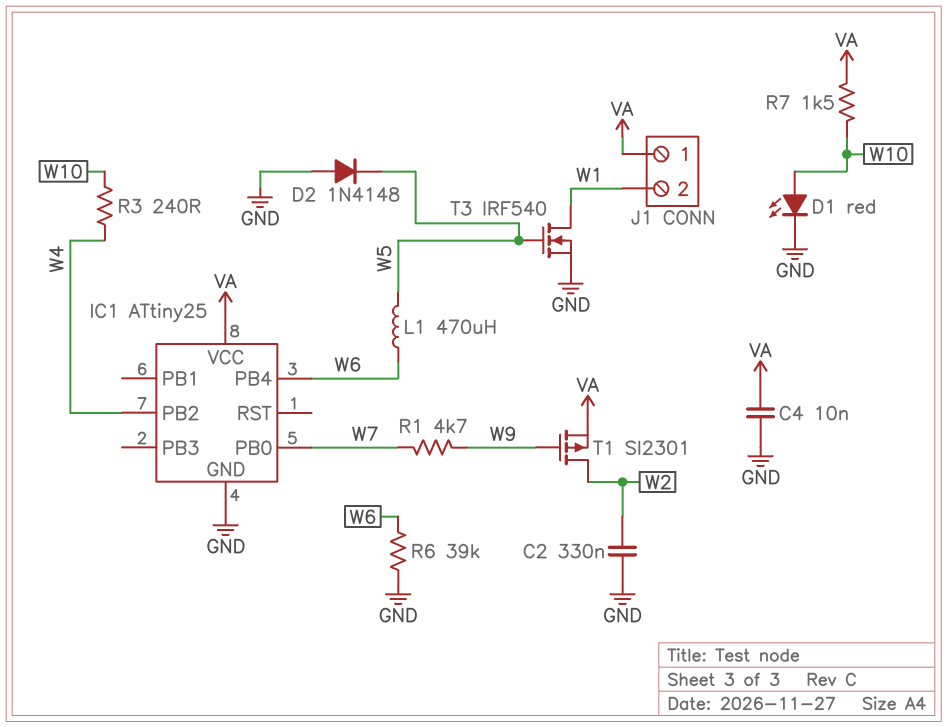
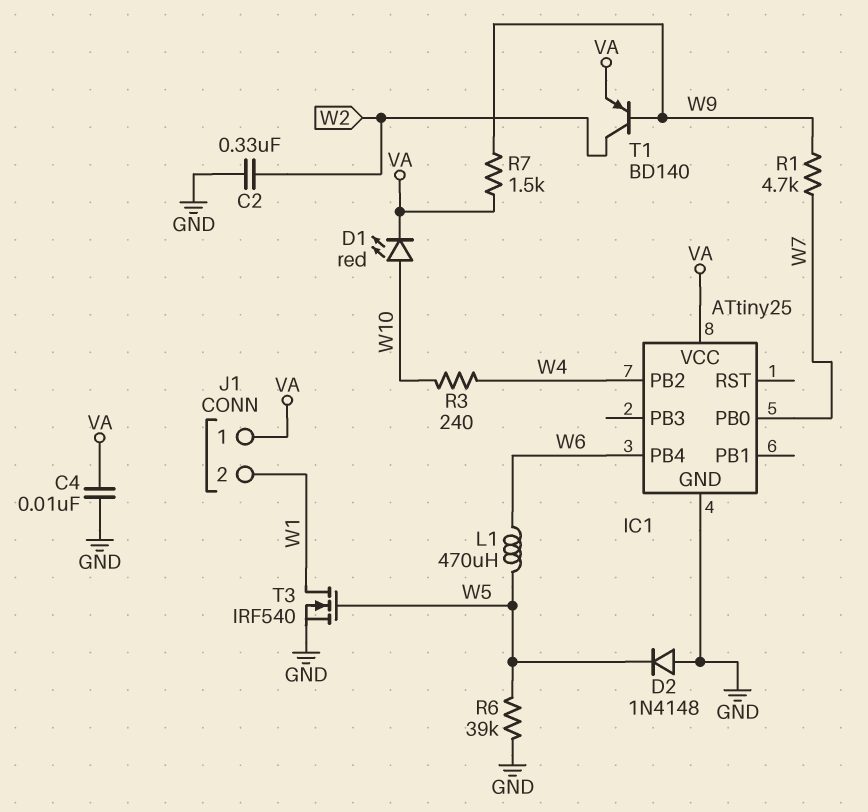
D1: LED red (A W10, K GND) -> LED red (A W10, K VA)
R6: 39k (GND, W6) -> 39k (GND, W5)
R7: 1.5k (VA, W10) -> 1.5k (VA, W9)
T1: PMOS SI2301 (G W9, D W2, S VA) -> PNP BD140 (B W9, C W2, E VA)

